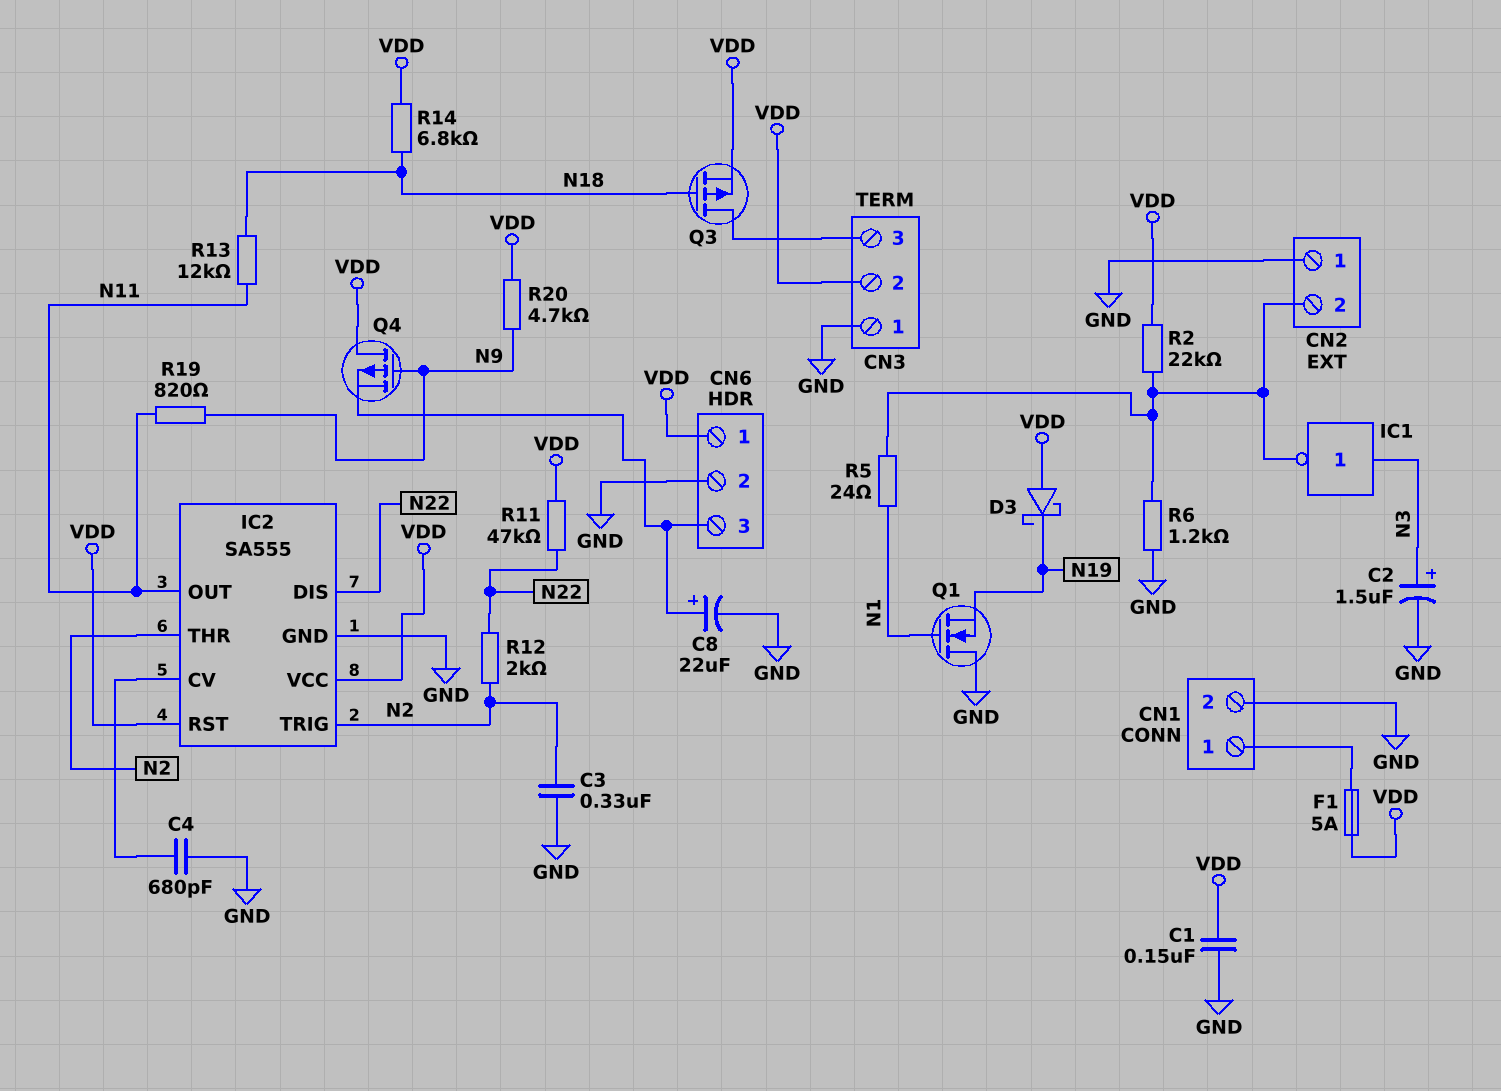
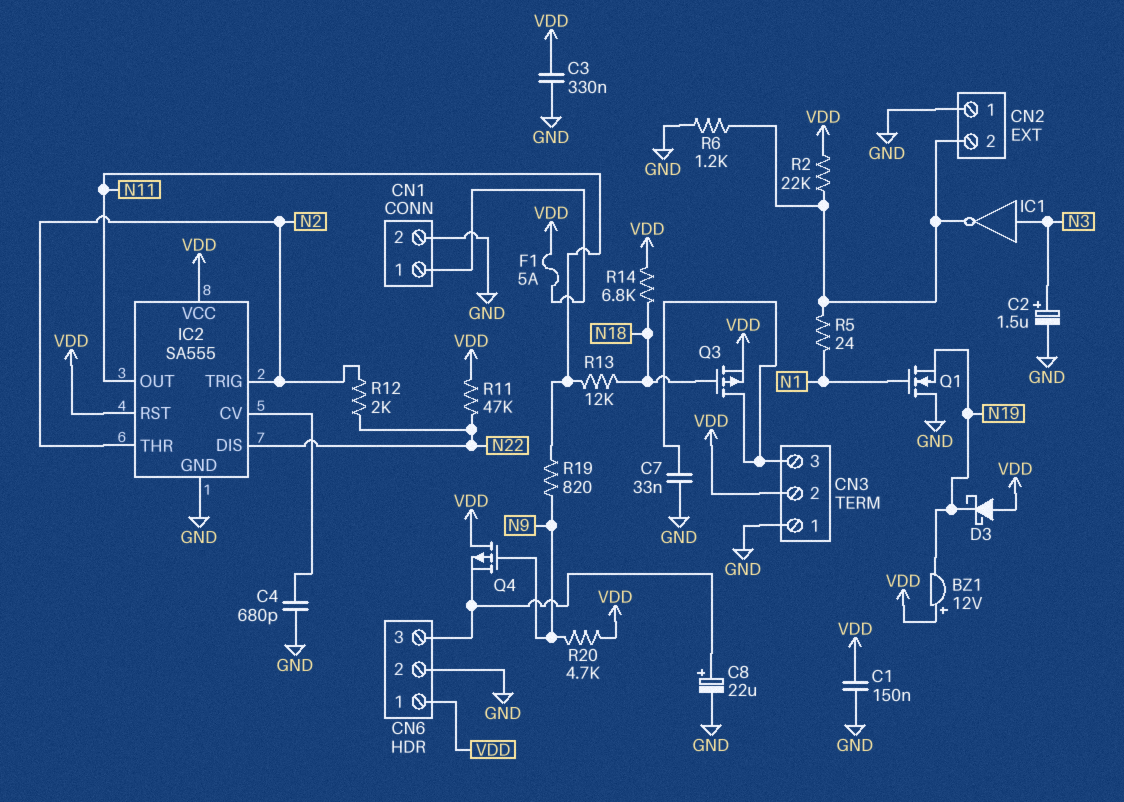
BZ1: none -> buzzer 12V (plus VDD, minus N19)
C3: 330nF (GND, N2) -> 330nF (GND, VDD)
C7: none -> 33nF (CN3/3, GND)

